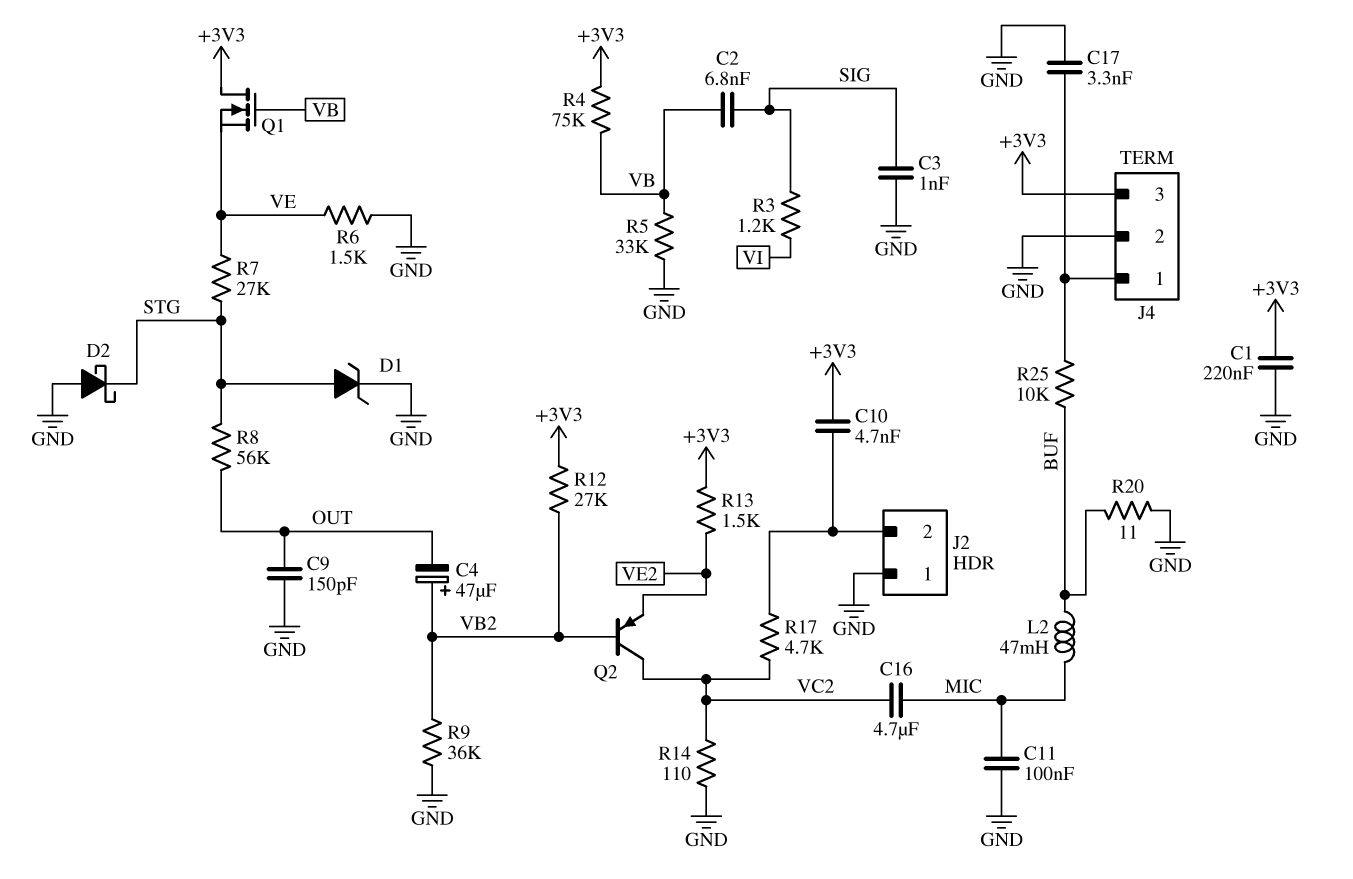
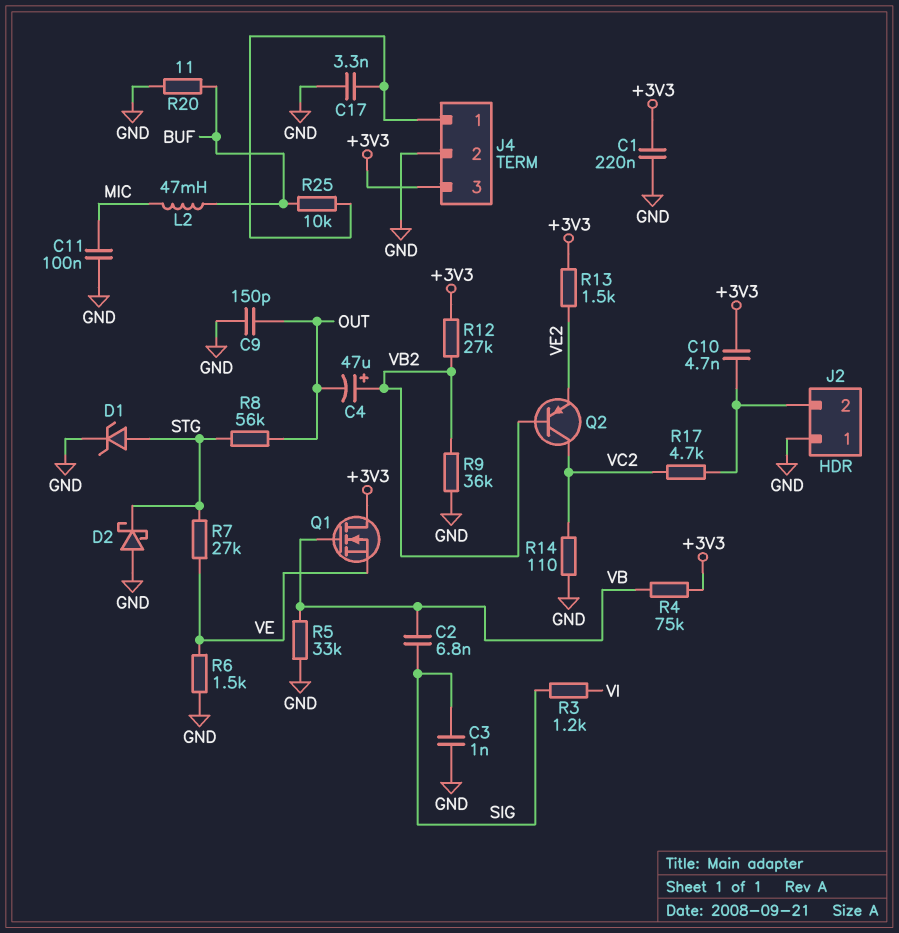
C16: 4.7uF (MIC, VC2) -> none

